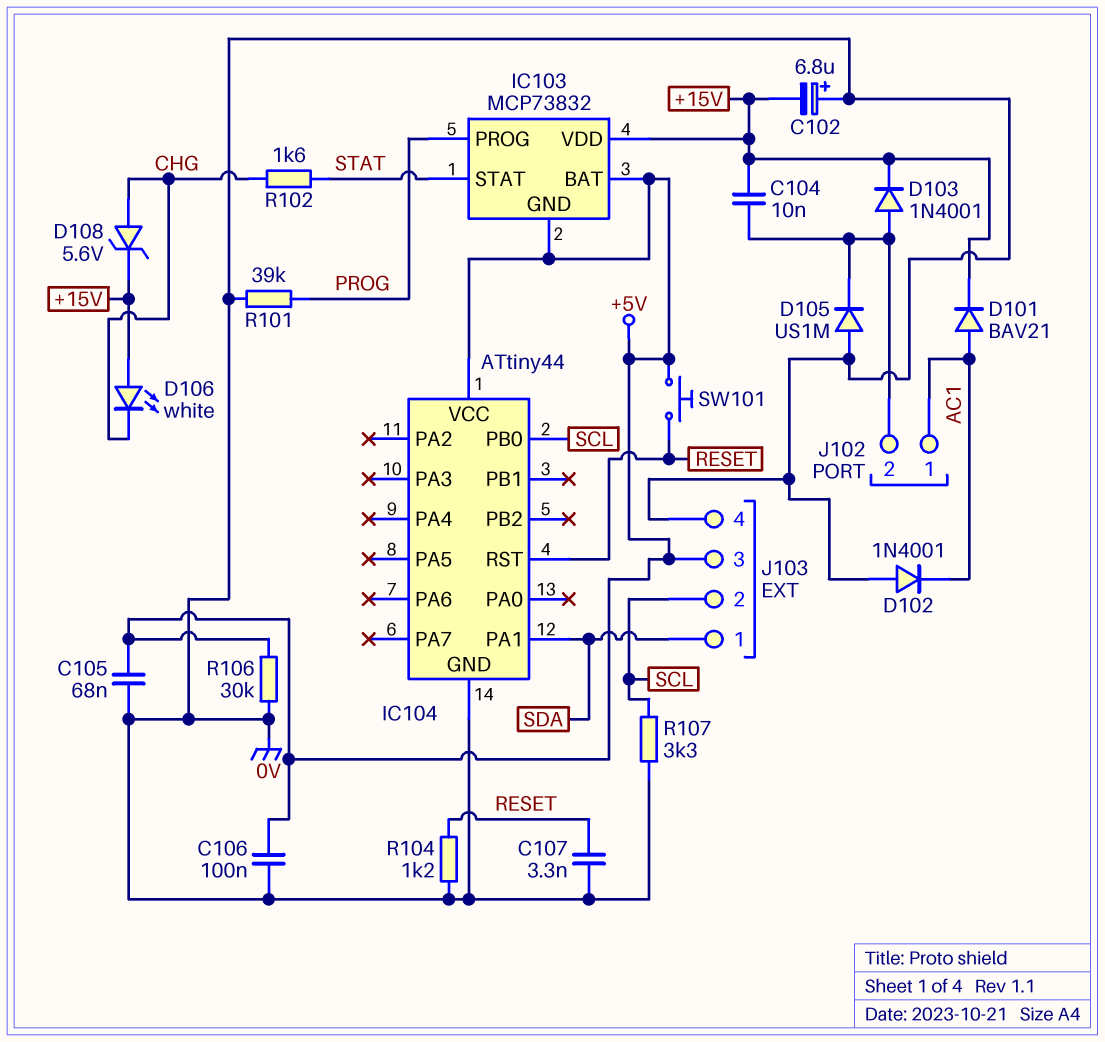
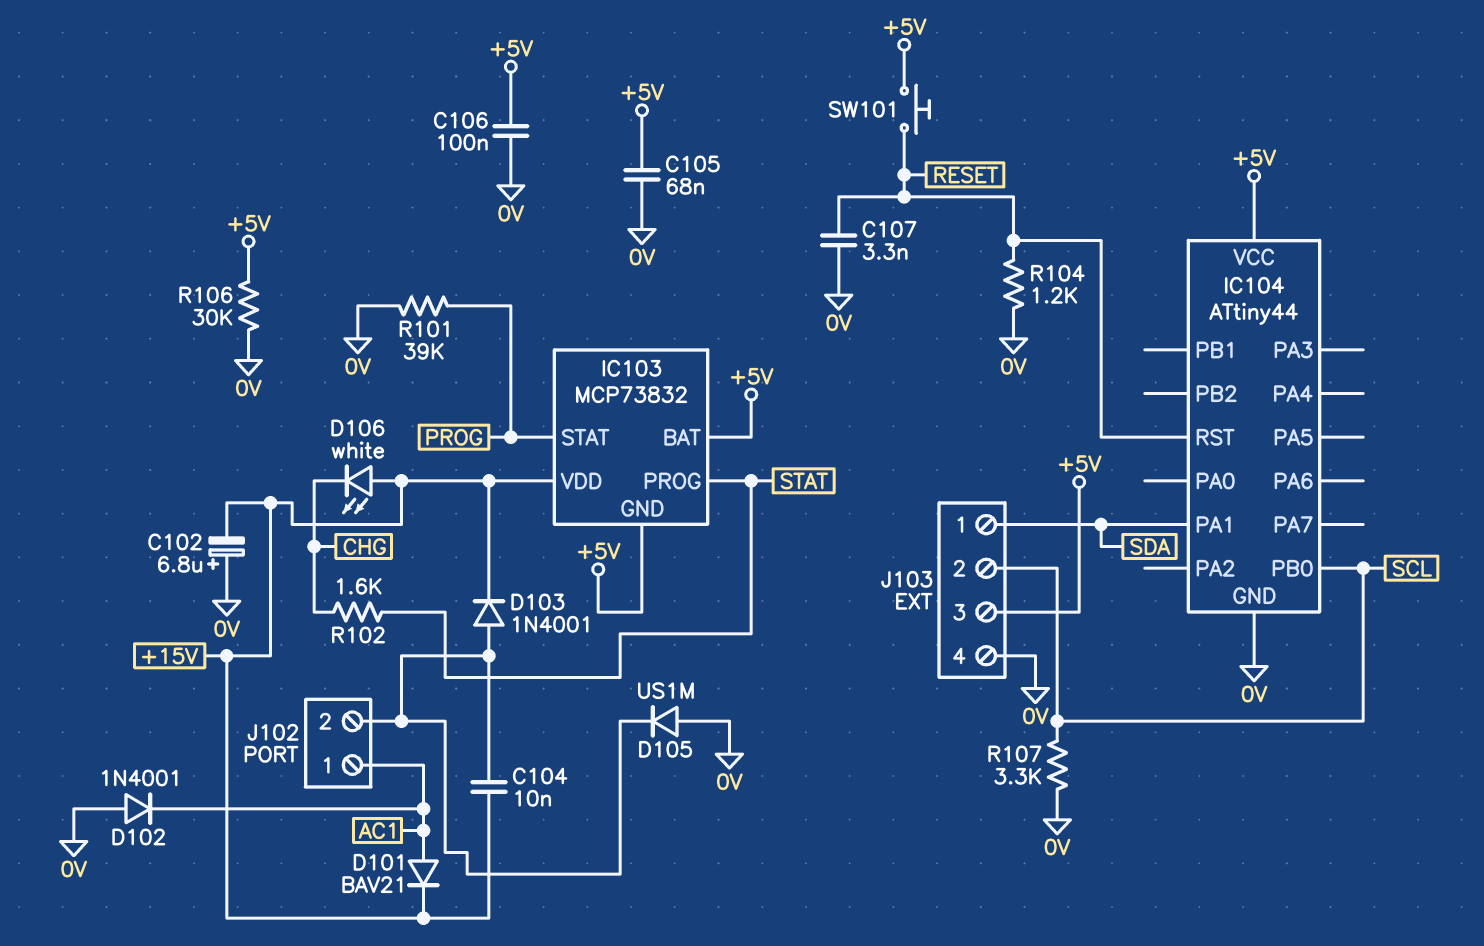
D108: zener 5.6V (A CHG, K +15V) -> none
IC103 pin PROG: PROG -> STAT
IC103 pin STAT: STAT -> PROG

